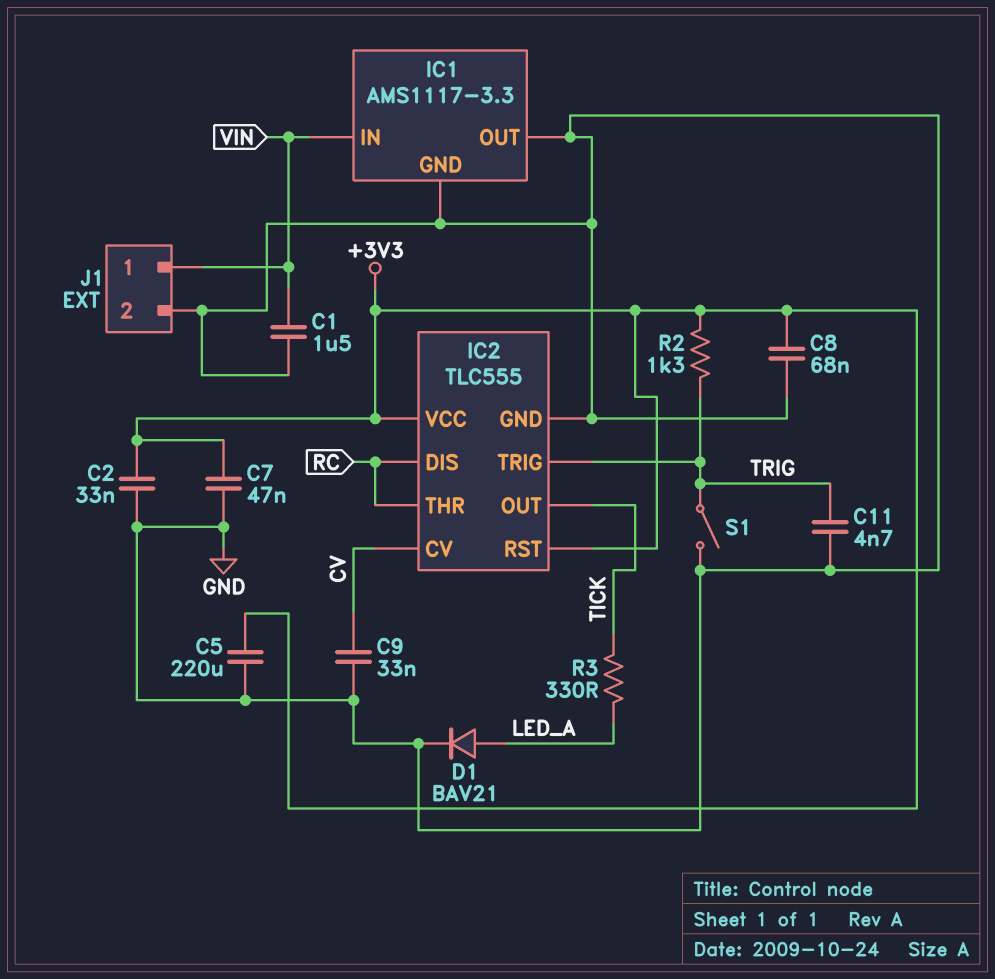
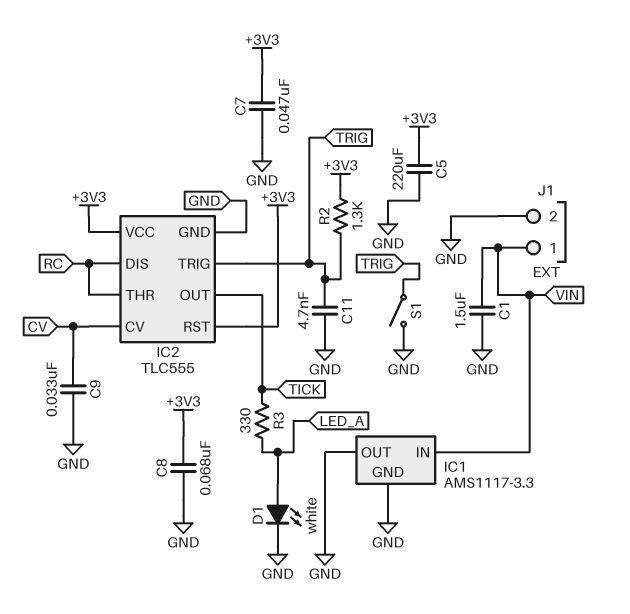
C2: 33nF (+3V3, GND) -> none
D1: diode BAV21 (A LED_A, K GND) -> LED white (A LED_A, K GND)

